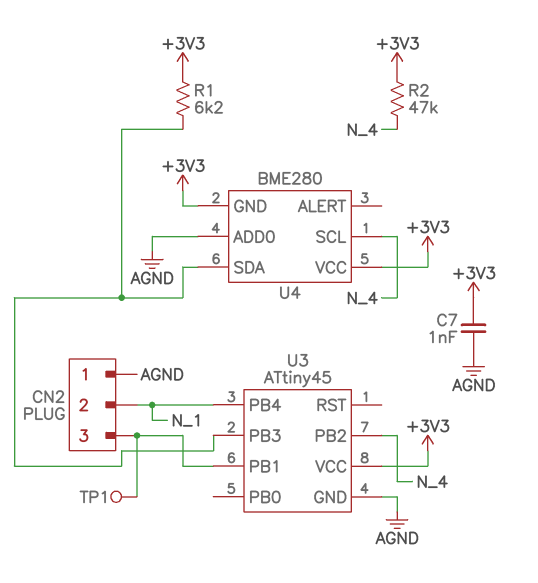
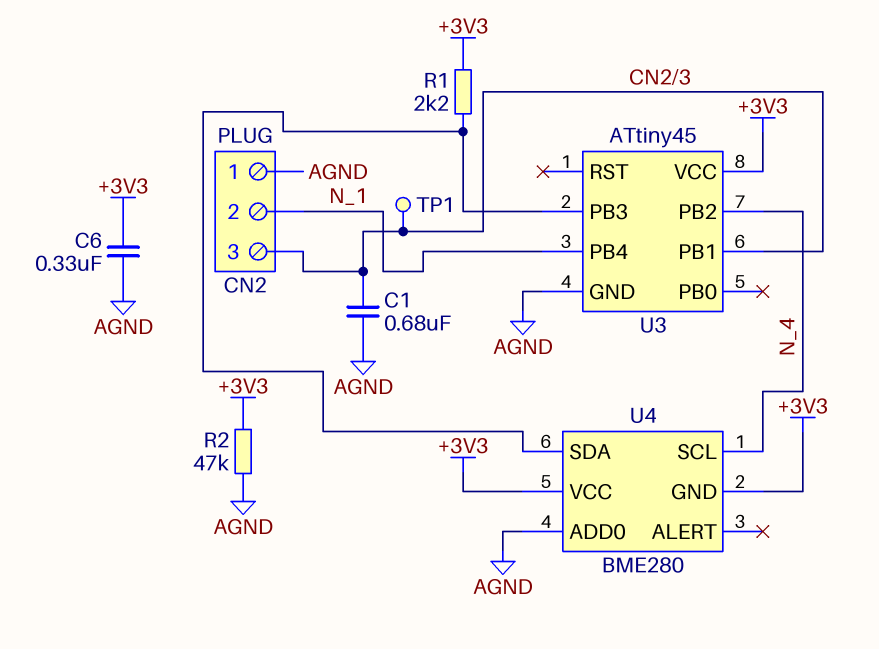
C1: none -> 680nF (AGND, CN2/3)
C6: none -> 330nF (+3V3, AGND)
C7: 1nF (+3V3, AGND) -> none
R1: 6.2k (+3V3, U3/PB3) -> 2.2k (+3V3, U3/PB3)
R2: 47k (+3V3, N_4) -> 47k (+3V3, AGND)

